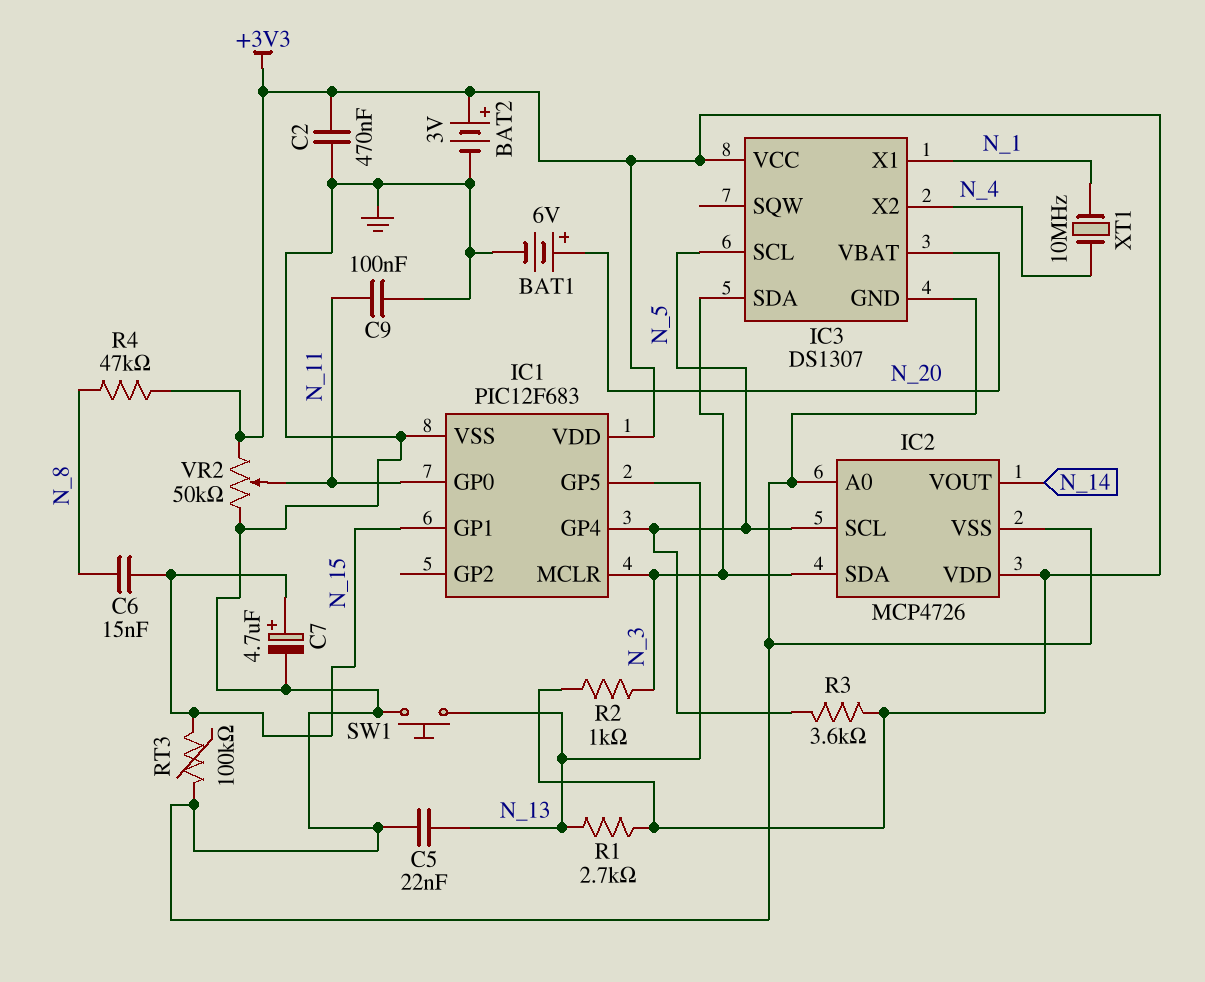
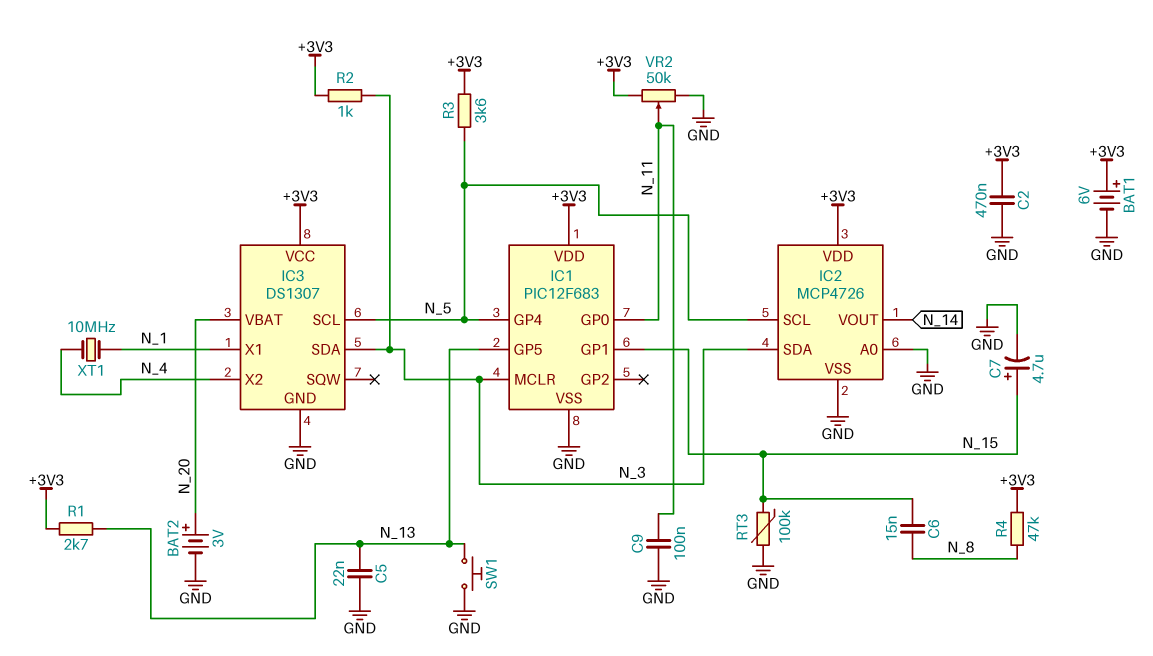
BAT1: 6V (plus N_20, minus GND) -> 6V (plus +3V3, minus GND)
BAT2: 3V (plus +3V3, minus GND) -> 3V (plus N_20, minus GND)

